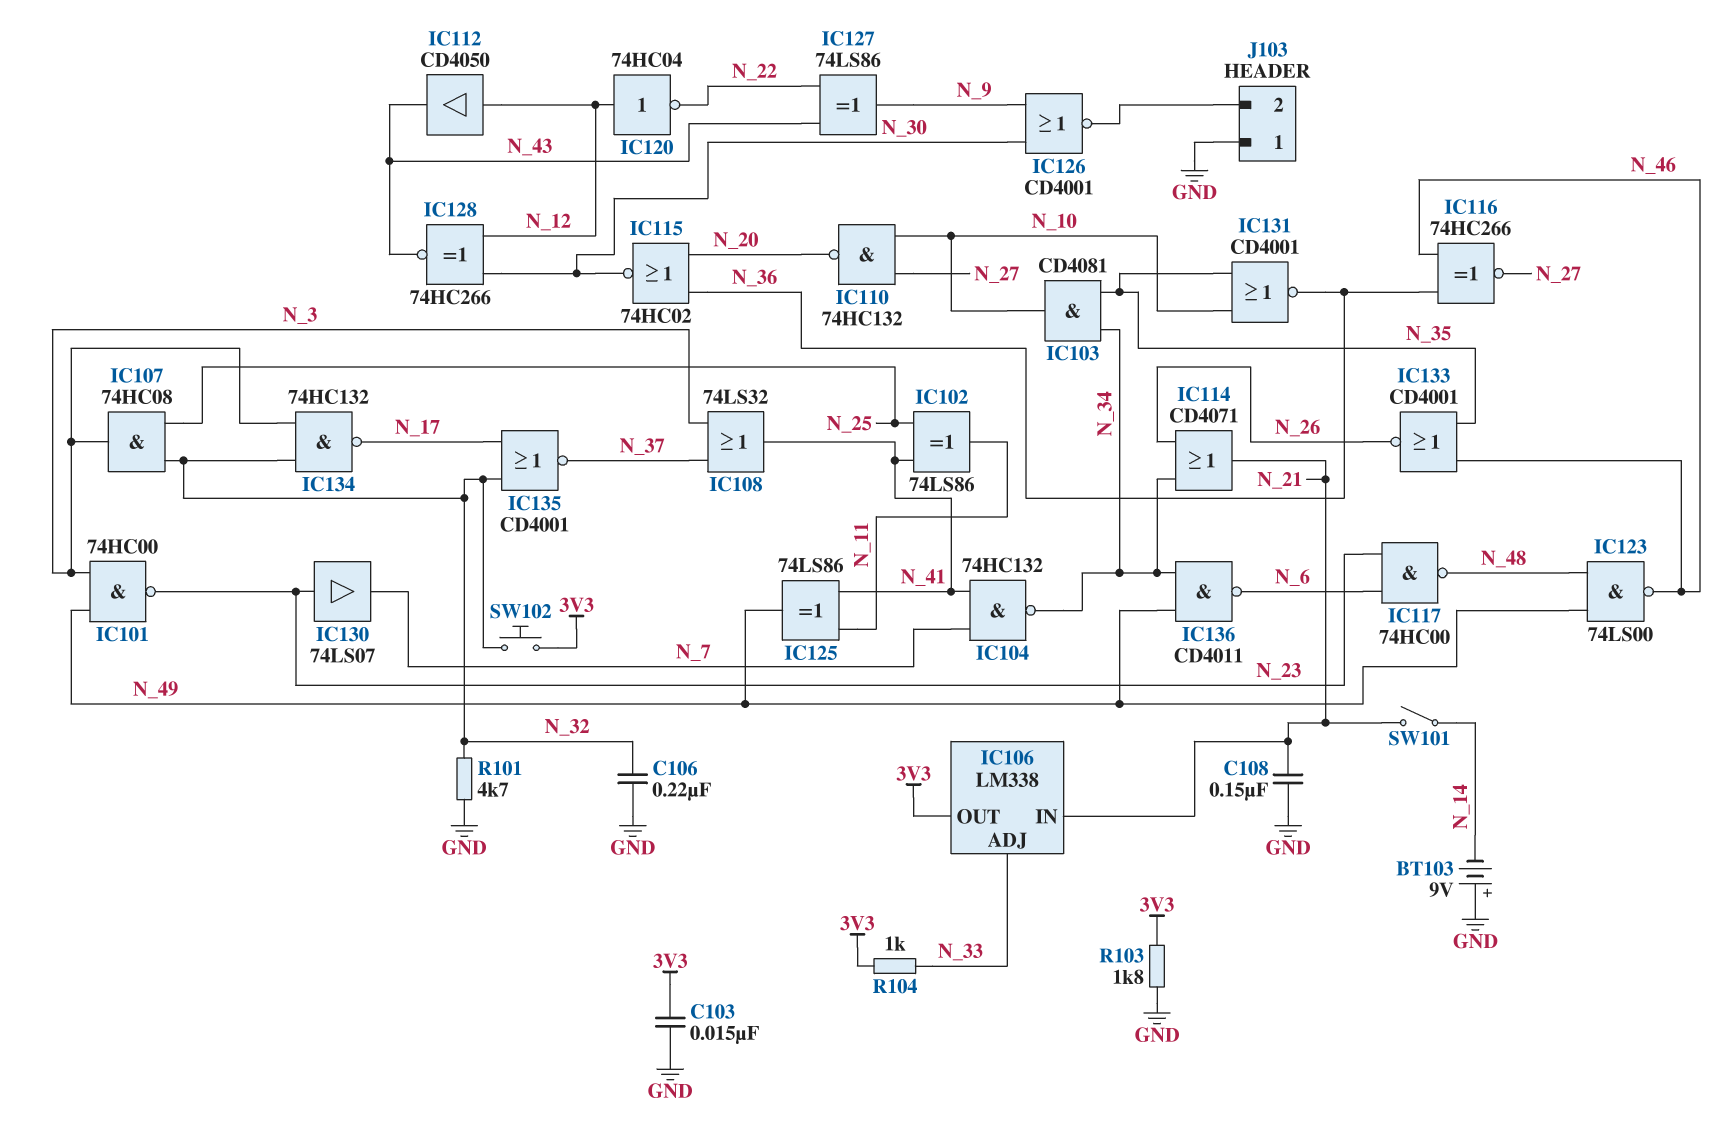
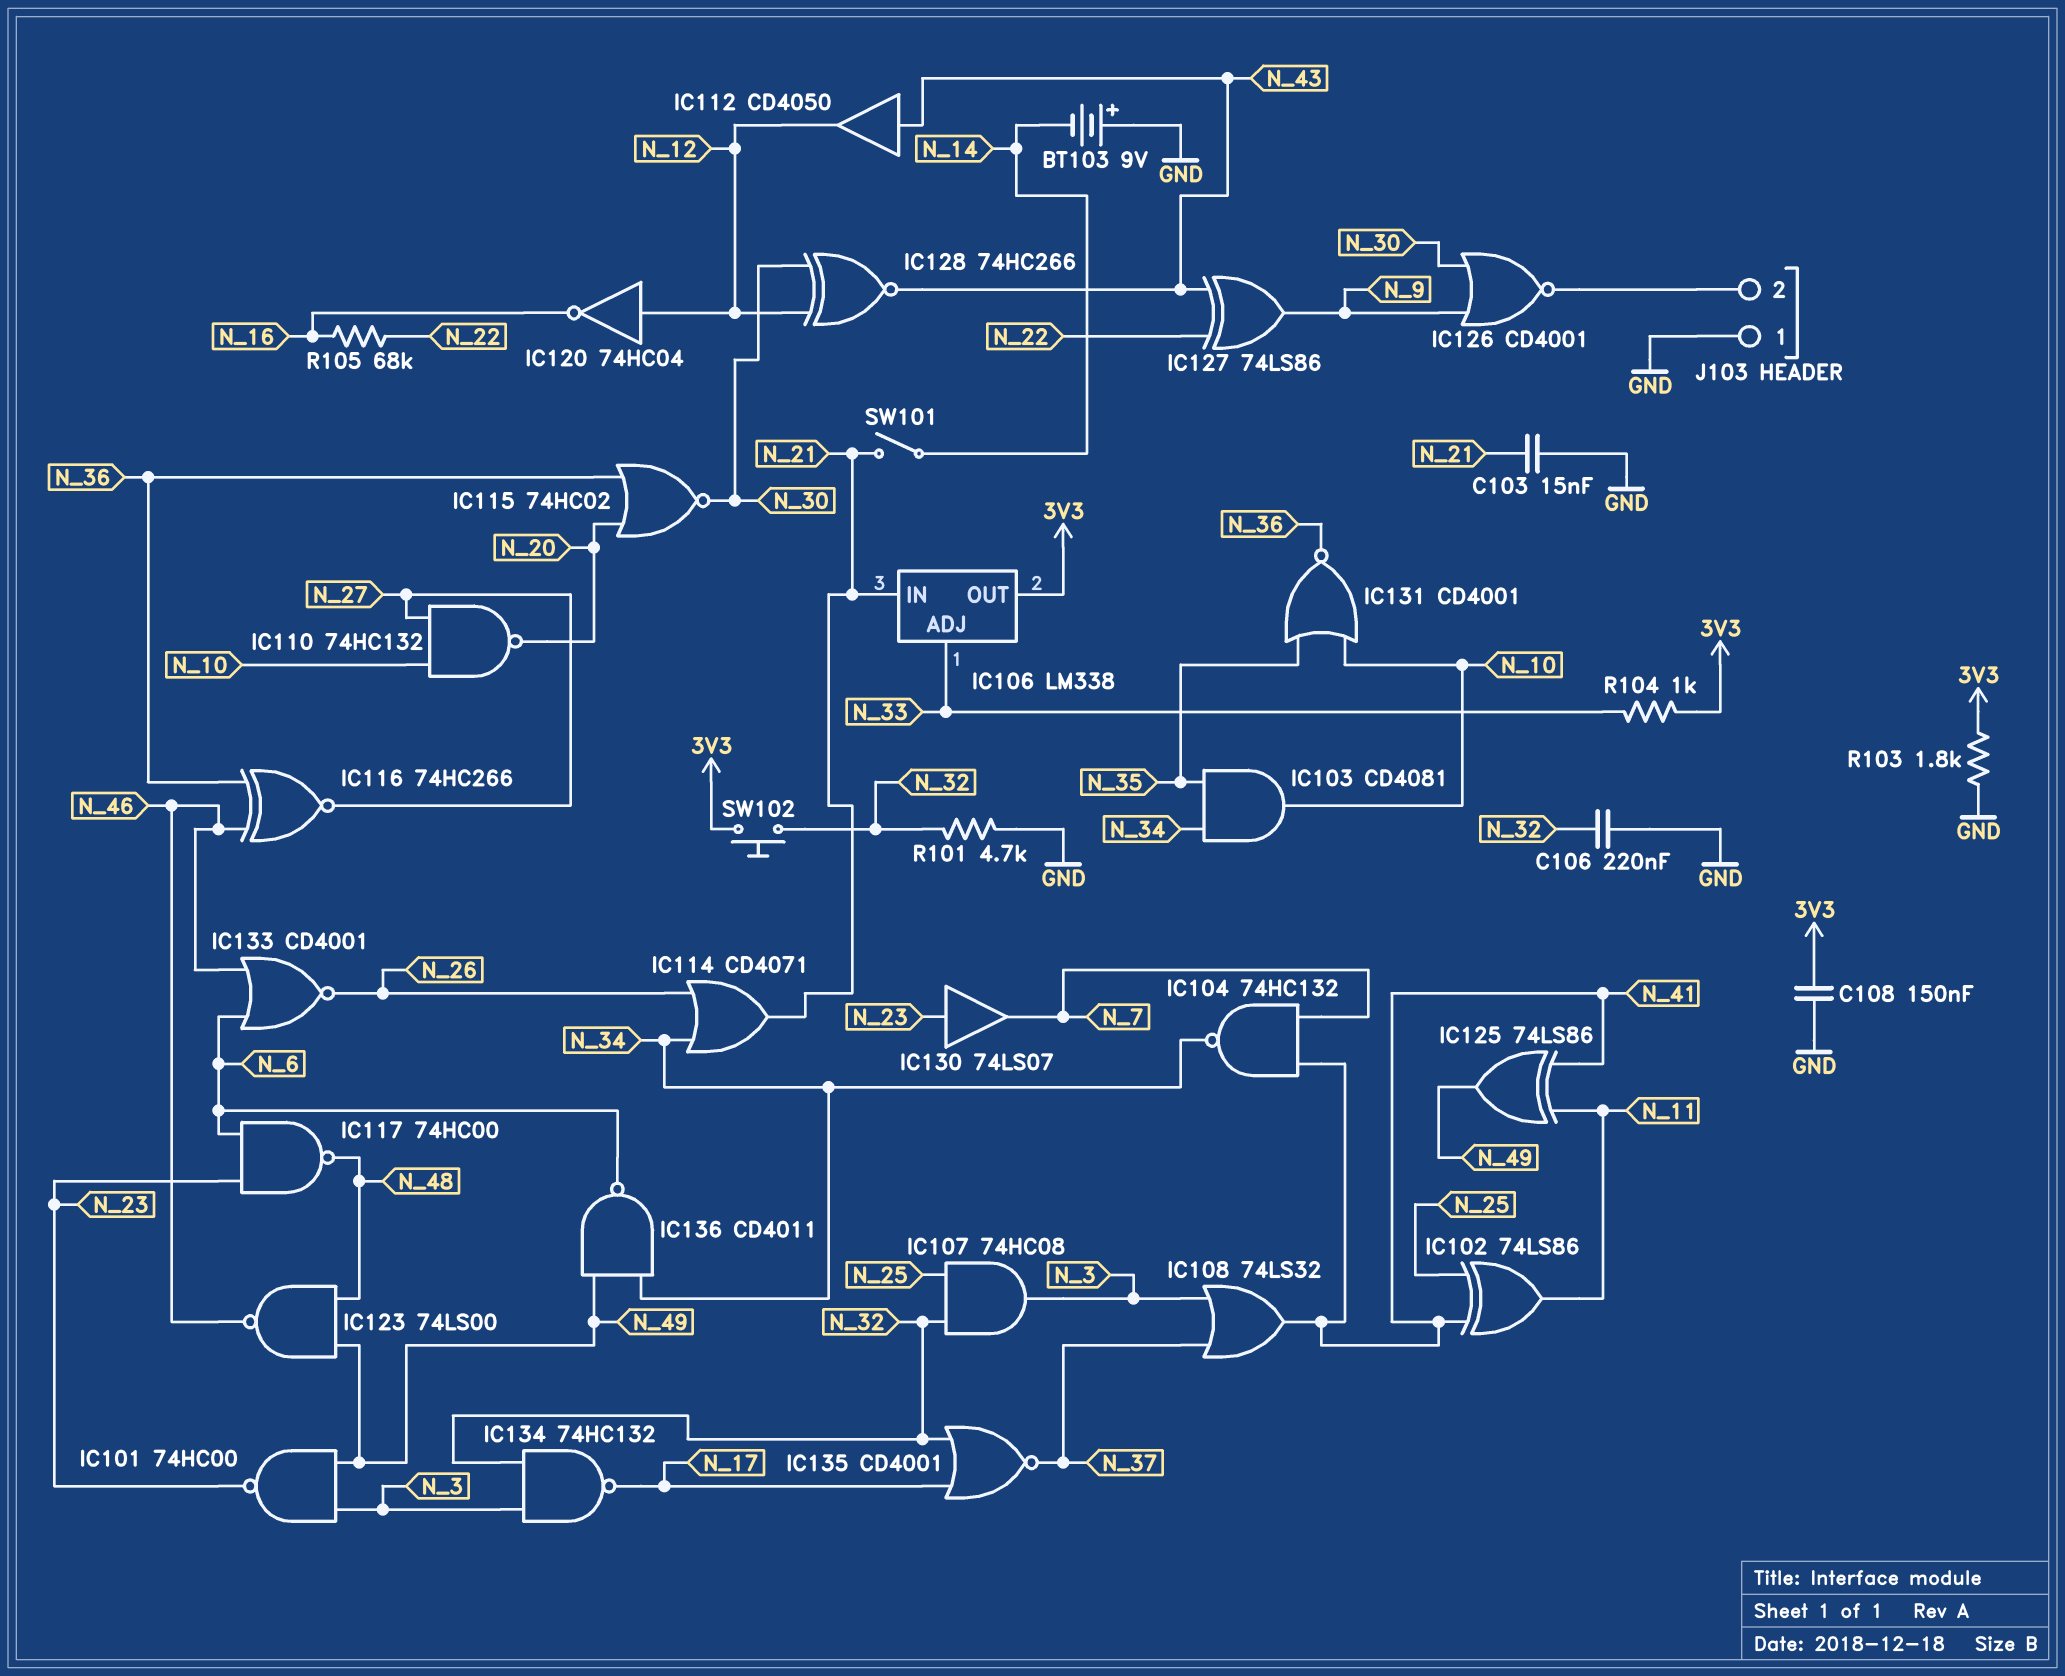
C103: 15nF (3V3, GND) -> 15nF (GND, N_21)
C108: 150nF (GND, N_21) -> 150nF (3V3, GND)
IC112: buffer CD4050 (in N_12, out N_43) -> buffer CD4050 (in N_43, out N_12)
IC120: NOT 74HC04 (in N_12, out N_22) -> NOT 74HC04 (in N_12, out N_16)
IC133: NOR CD4001 (in N_35, in N_46, out N_26) -> NOR CD4001 (in N_6, in N_46, out N_26)
R105: none -> 68k (N_16, N_22)

